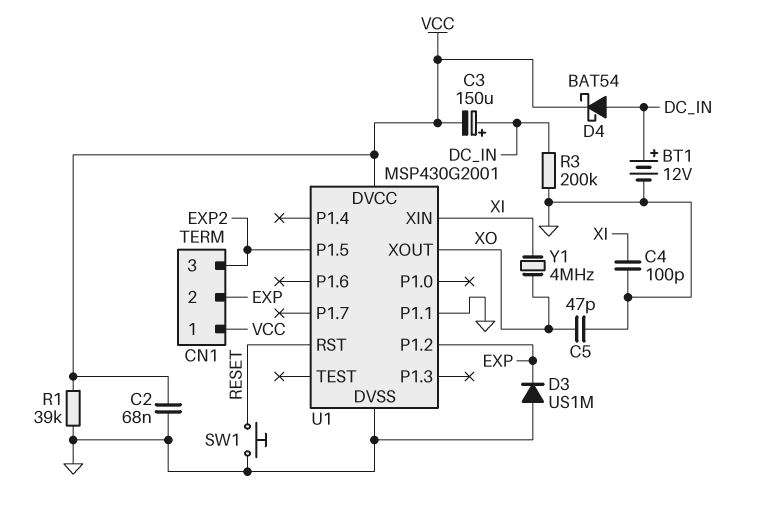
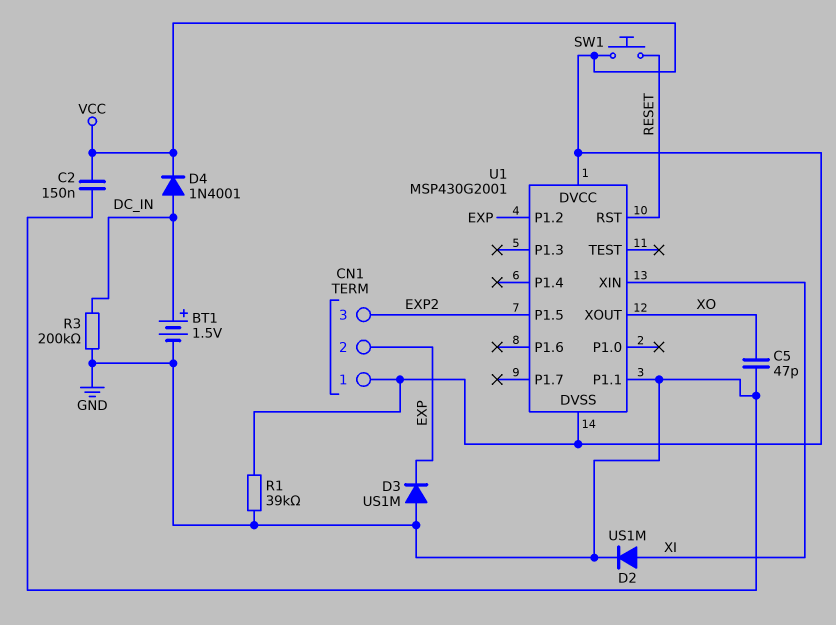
BT1: 12V (plus DC_IN, minus GND) -> 1.5V (plus DC_IN, minus GND)
C2: 68nF (GND, VCC) -> 150nF (GND, VCC)
C3: 150uF (plus DC_IN, minus VCC) -> none
C4: 100pF (GND, XI) -> none
D2: none -> diode US1M (A XI, K GND)
D4: schottky BAT54 (A DC_IN, K VCC) -> diode 1N4001 (A DC_IN, K VCC)
SW1: button (GND, RESET) -> button (RESET, VCC)
U1 pin DVSS: GND -> VCC
Y1: 4MHz (XI, XO) -> none

